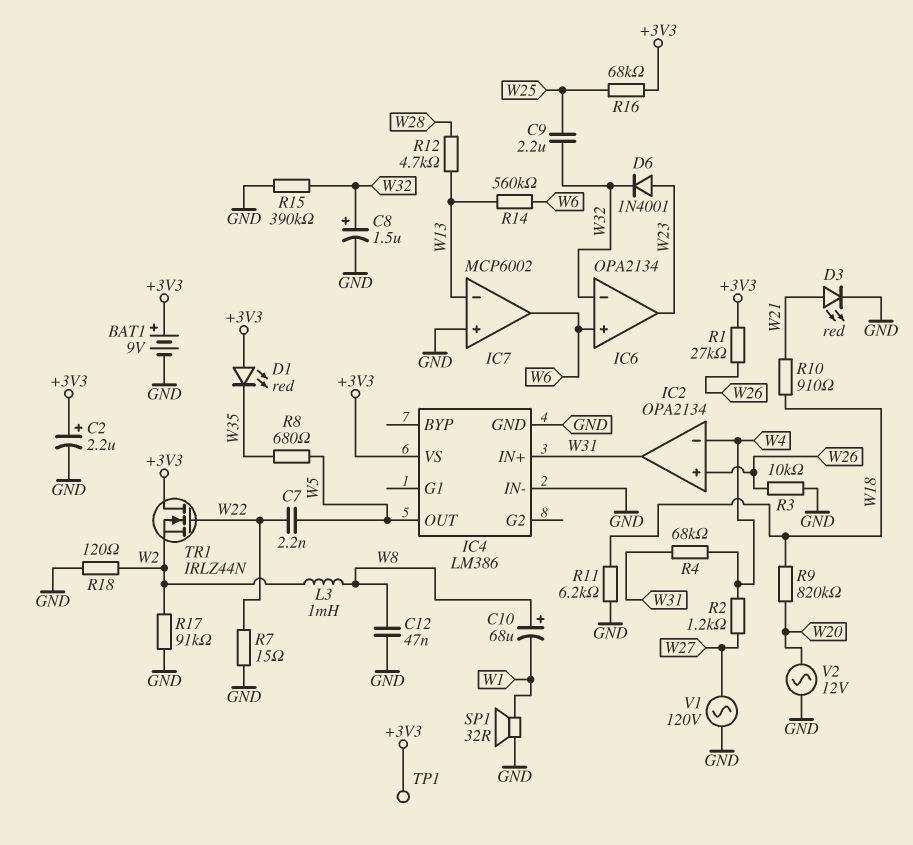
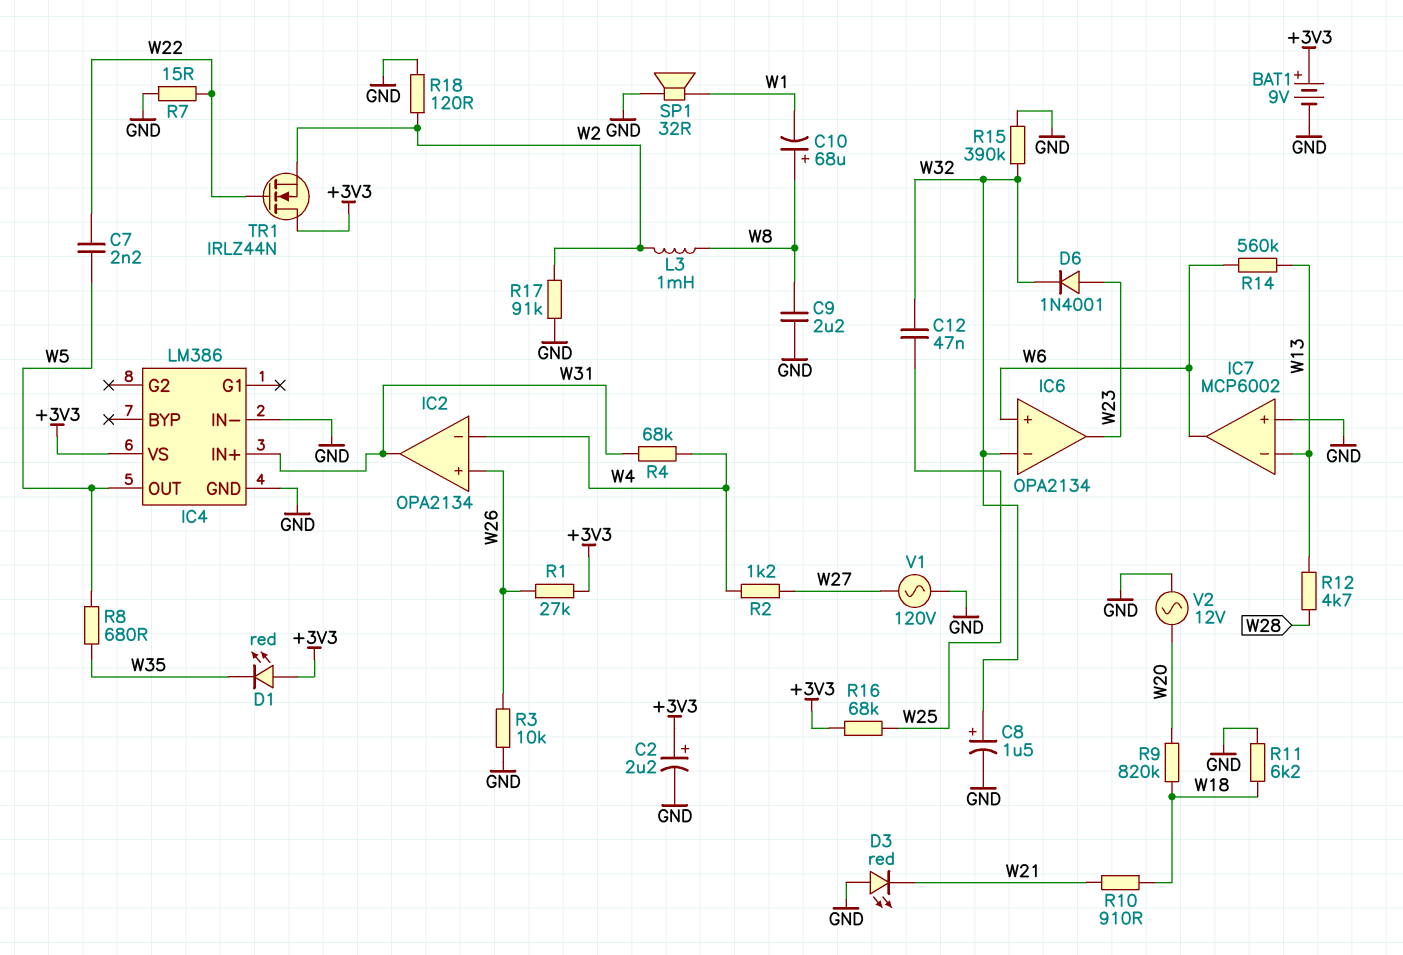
C9: 2.2uF (W25, W32) -> 2.2uF (GND, W8)
C12: 47nF (GND, W8) -> 47nF (W25, W32)
D3: LED red (A W21, K GND) -> LED red (A GND, K W21)
TP1: test point (+3V3) -> none

